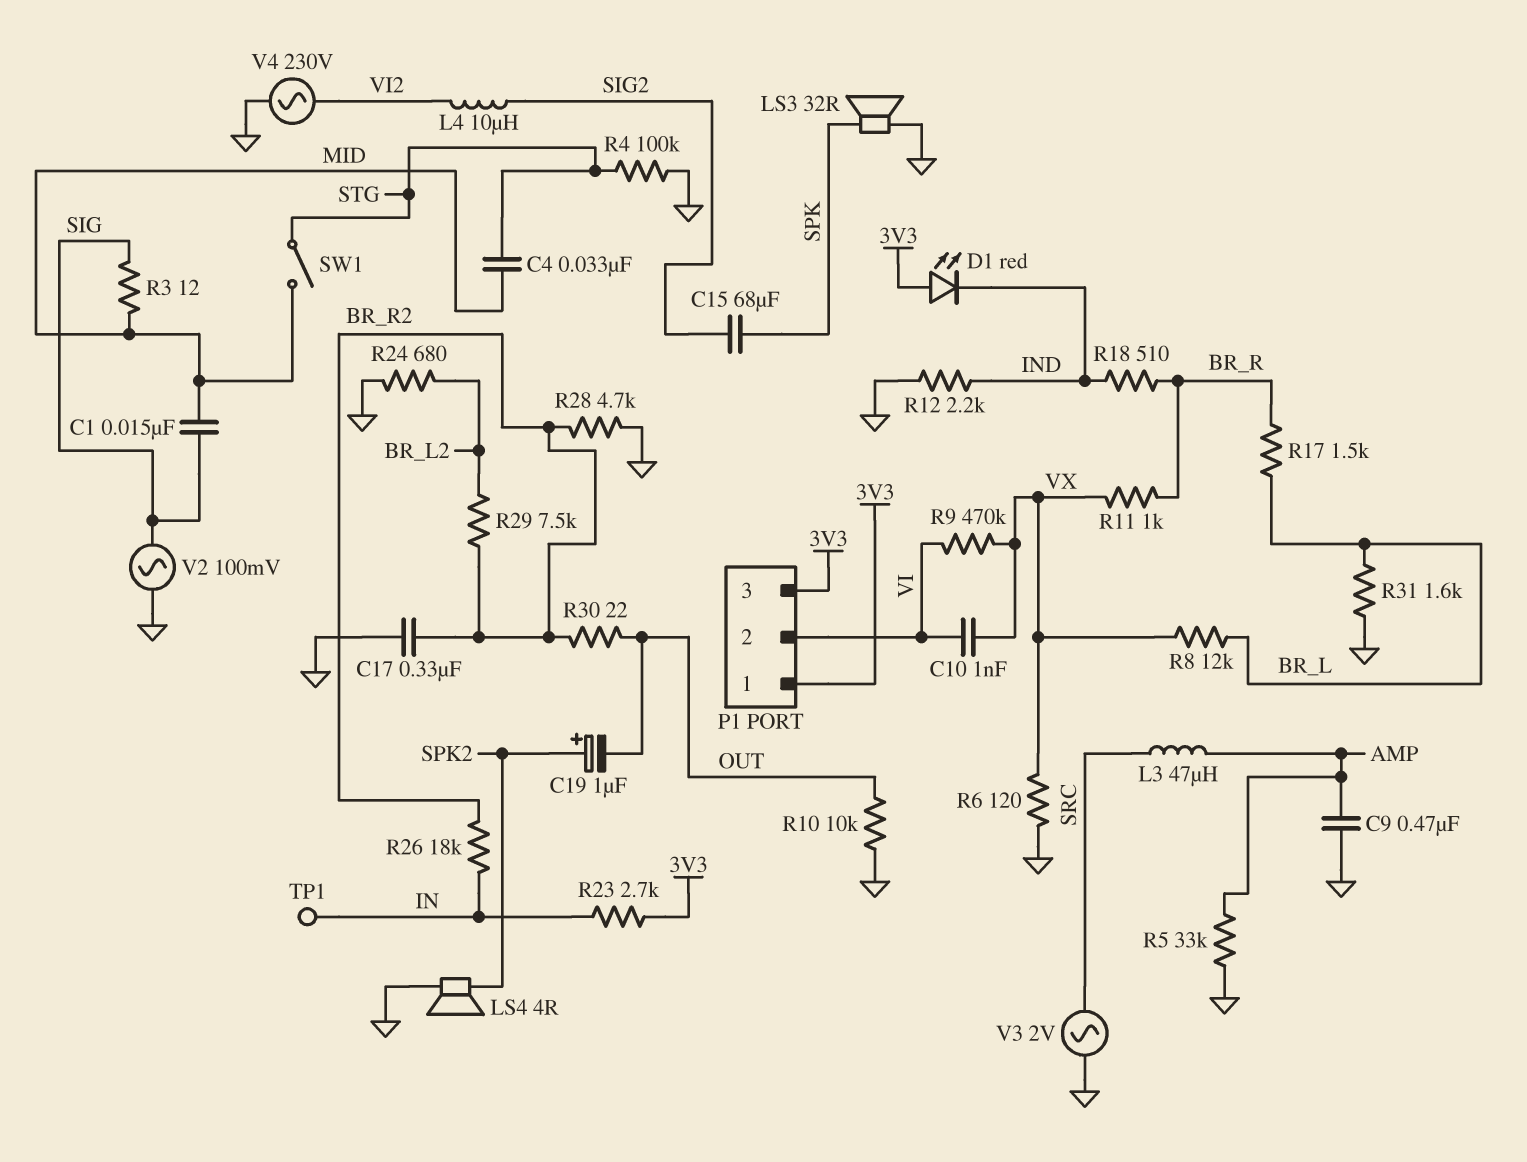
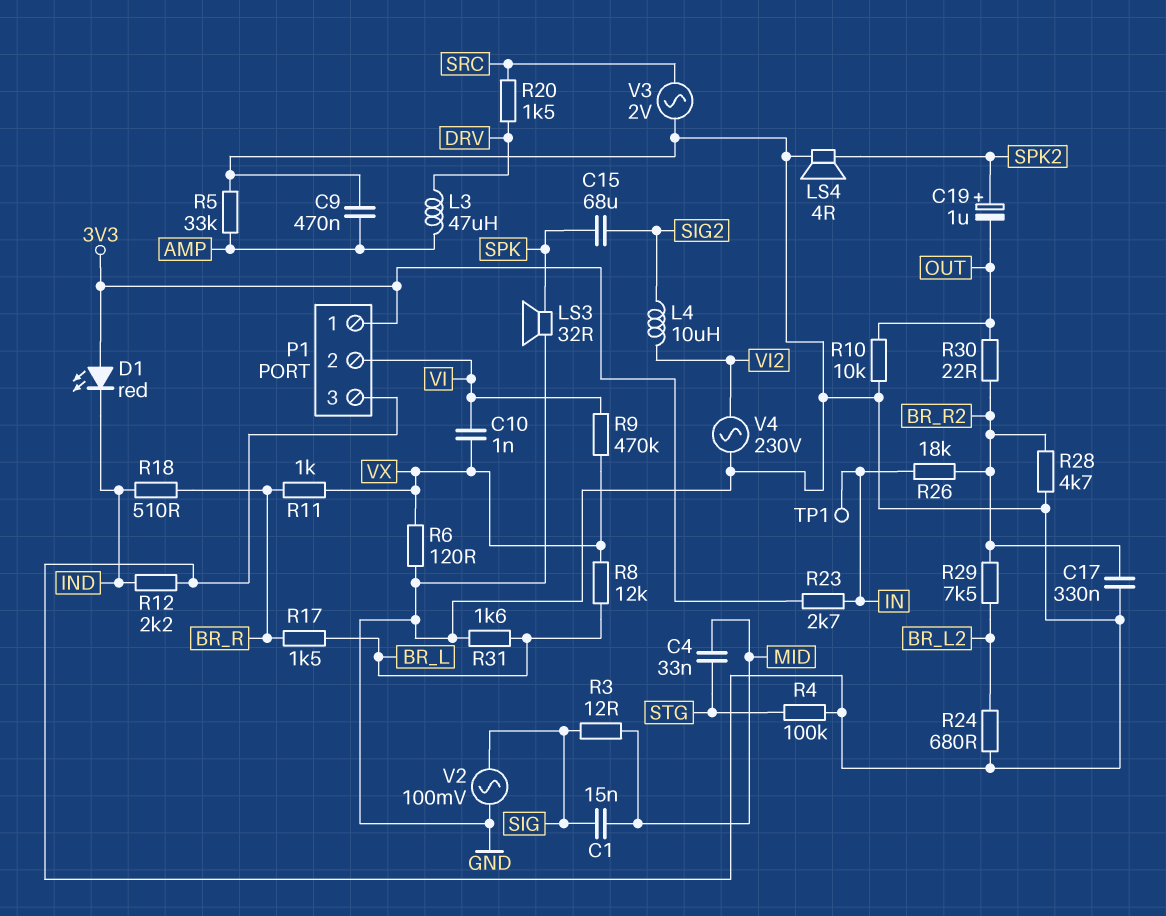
L3: 47uH (AMP, SRC) -> 47uH (AMP, DRV)
P1 pin 3: 3V3 -> GND
R20: none -> 1.5k (DRV, SRC)
SW1: switch (MID, STG) -> none

